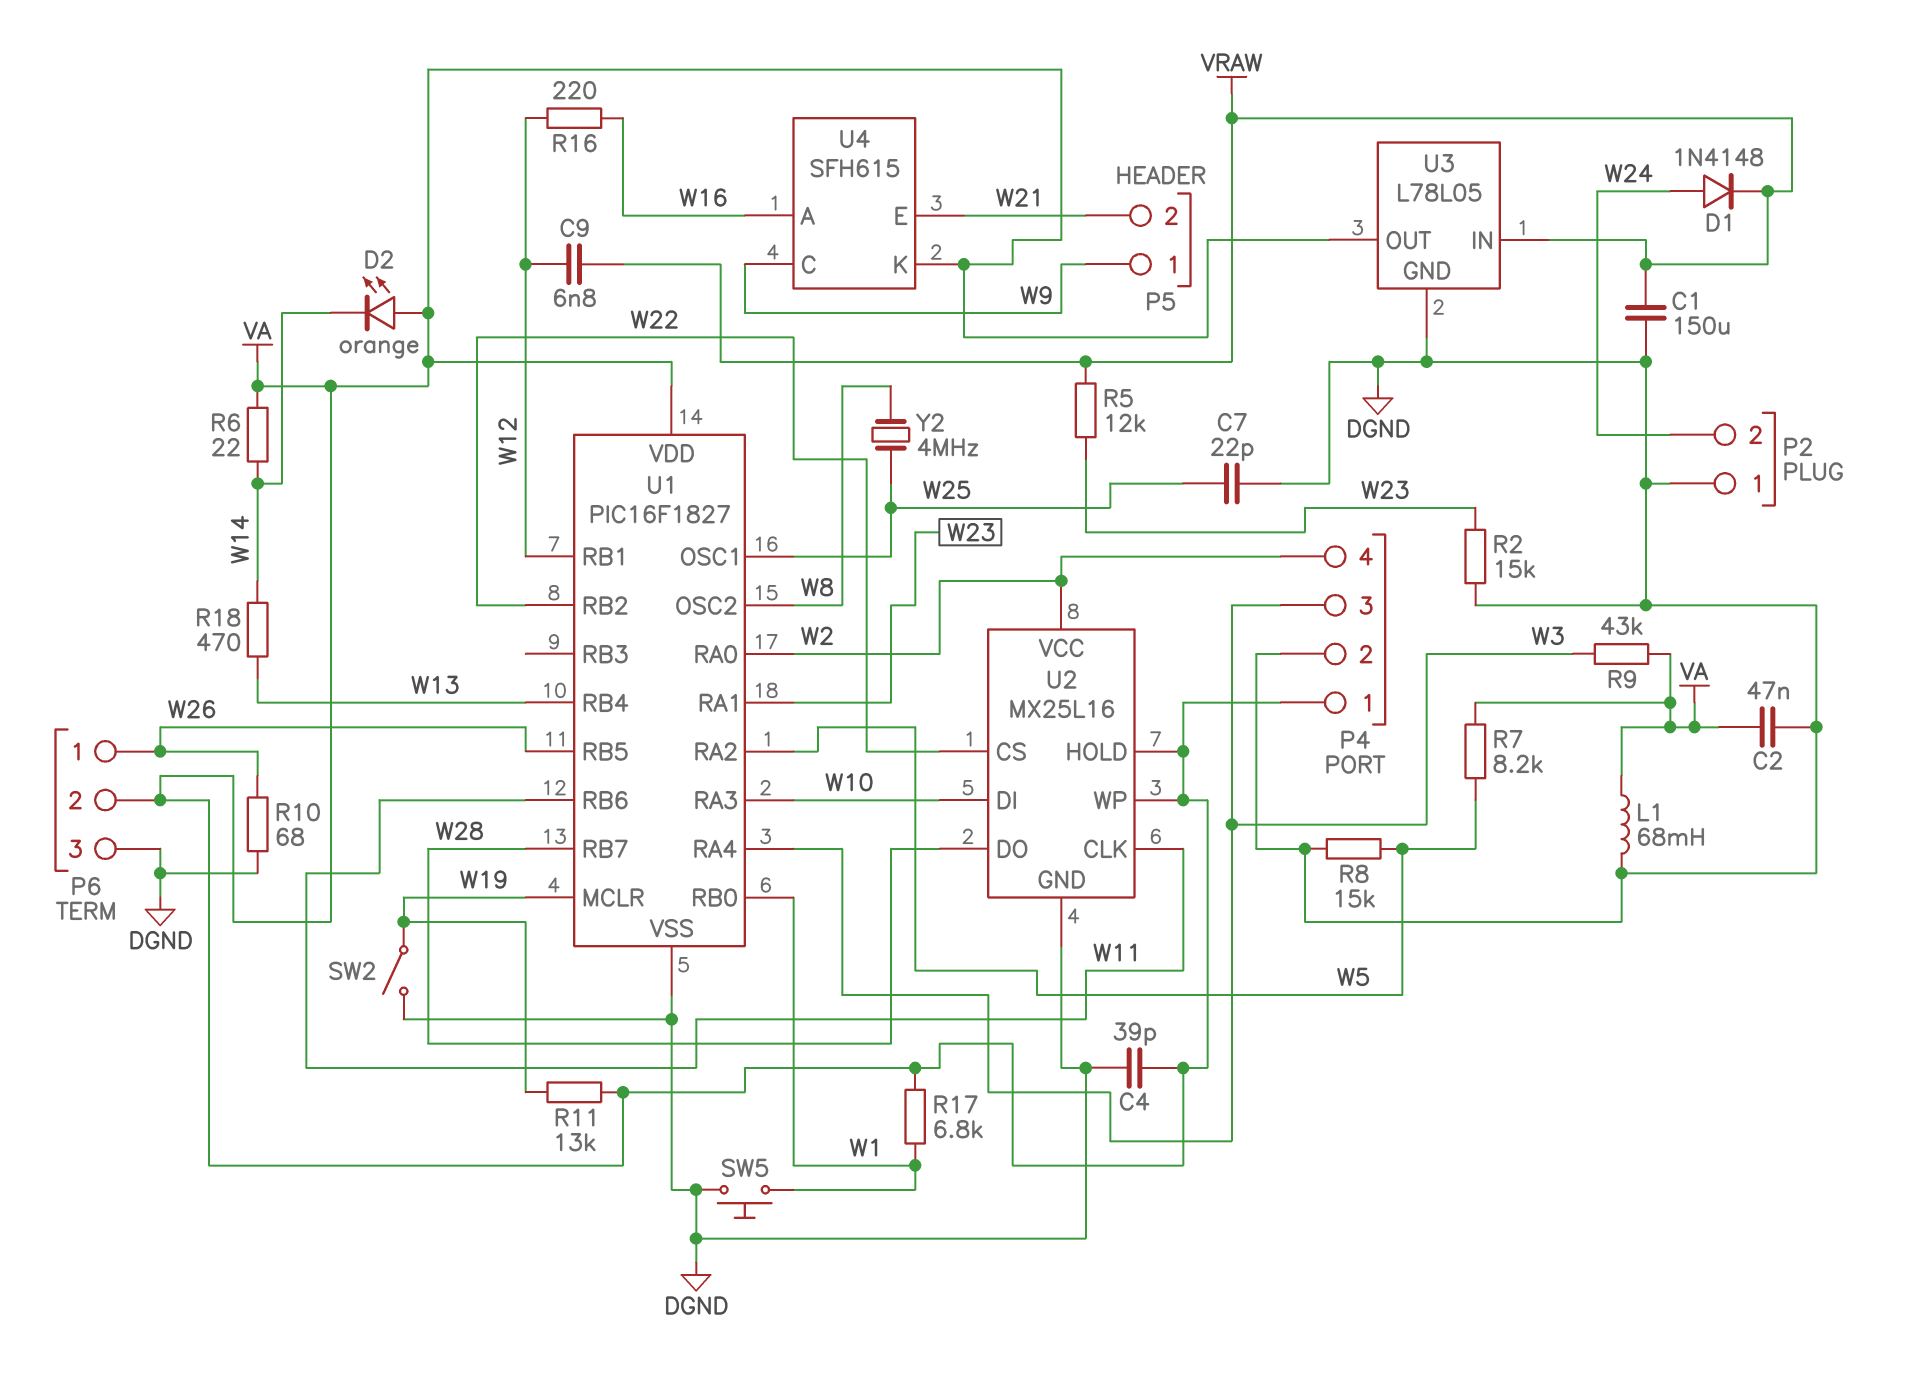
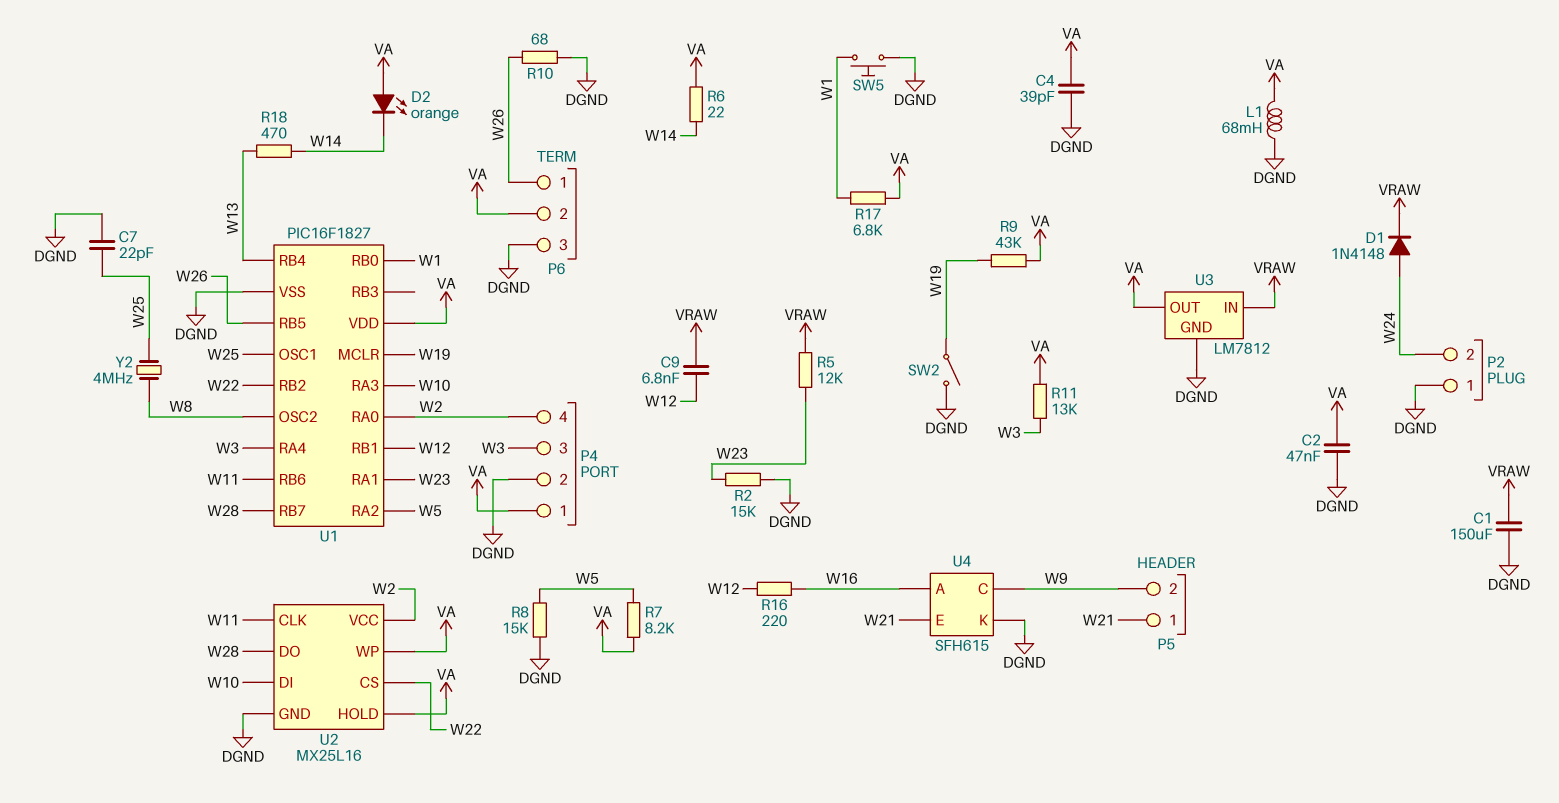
P5 pin 1: W9 -> W21
P5 pin 2: W21 -> W9
R9: 43k (VA, W3) -> 43k (VA, W19)
R11: 13k (VA, W19) -> 13k (VA, W3)
U3: L78L05 -> LM7812
U4 pin K: VA -> DGND

